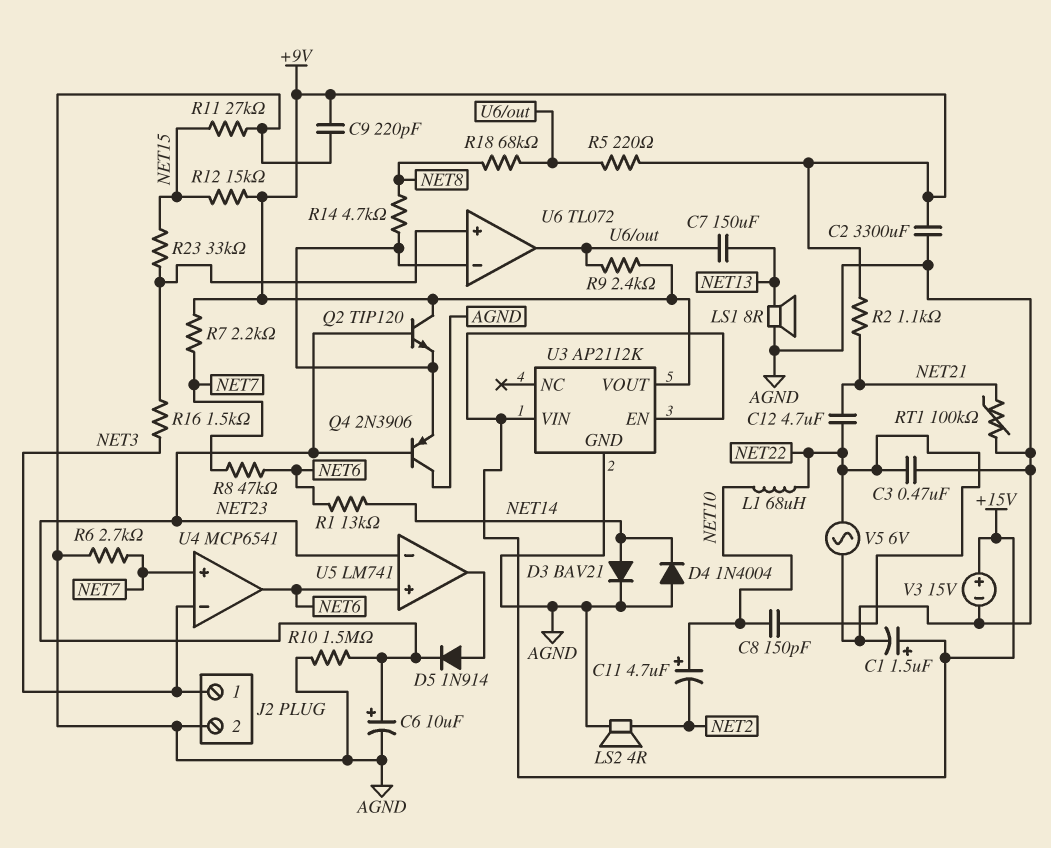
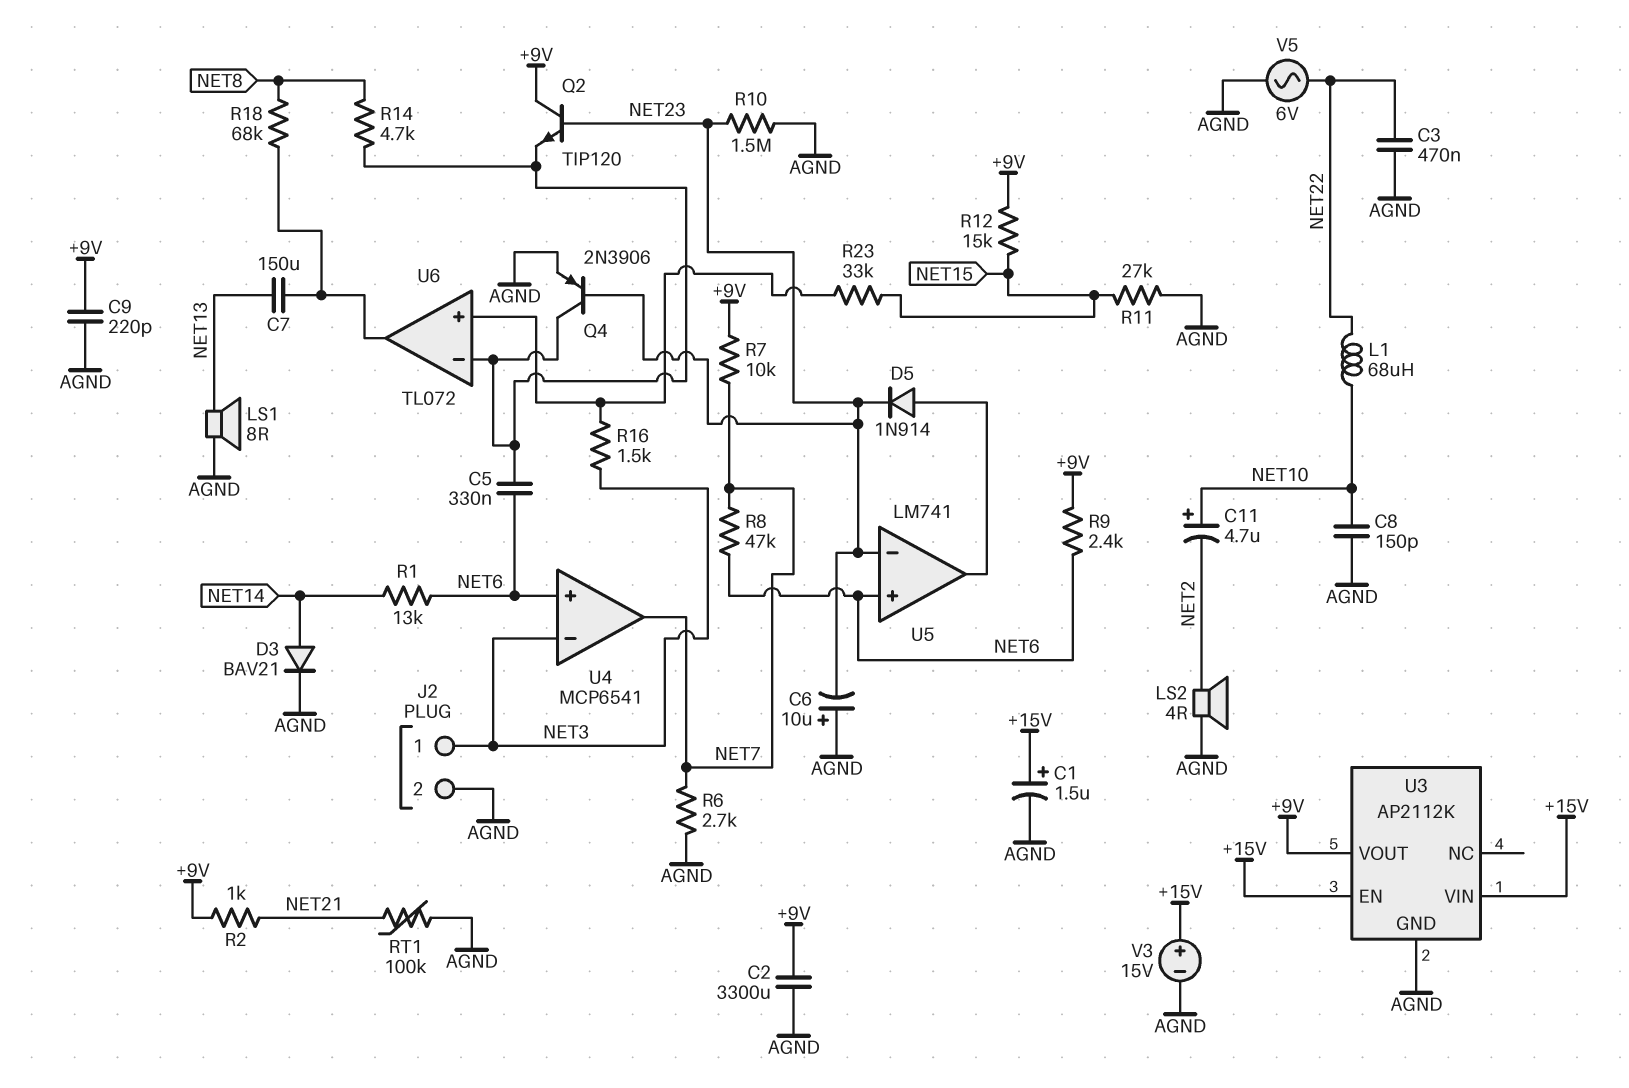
C5: none -> 330nF (NET6, U6/in-)
C6: 10uF (plus NET23, minus AGND) -> 10uF (plus AGND, minus NET23)
C8: 150pF (NET10, NET22) -> 150pF (AGND, NET10)
C12: 4.7uF (NET21, NET22) -> none
D4: diode 1N4004 (A AGND, K NET14) -> none
Q4: PNP 2N3906 (B NET23, C AGND, E U6/in-) -> PNP 2N3906 (B NET23, C U6/in-, E AGND)
R2: 1.1k (+9V, NET21) -> 1k (+9V, NET21)
R5: 220 (+9V, U6/out) -> none
R7: 2.2k (+9V, NET7) -> 10k (+9V, NET7)
R9: 2.4k (+9V, U6/out) -> 2.4k (+9V, NET6)
U4 pin in+: NET7 -> NET6
U4 pin out: NET6 -> NET7

